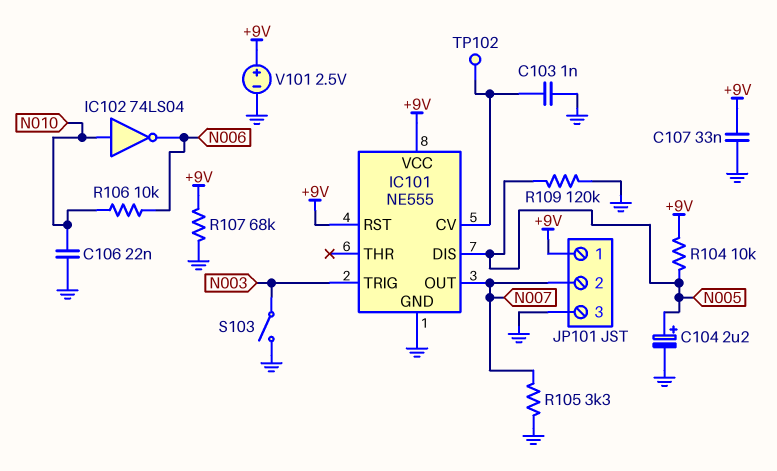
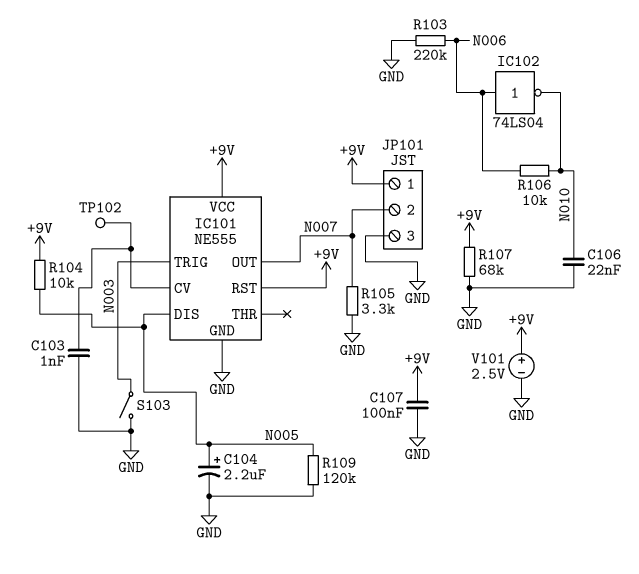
C107: 33nF (+9V, GND) -> 100nF (+9V, GND)
IC102: NOT 74LS04 (in N010, out N006) -> NOT 74LS04 (in N006, out N010)
R103: none -> 220k (GND, N006)

